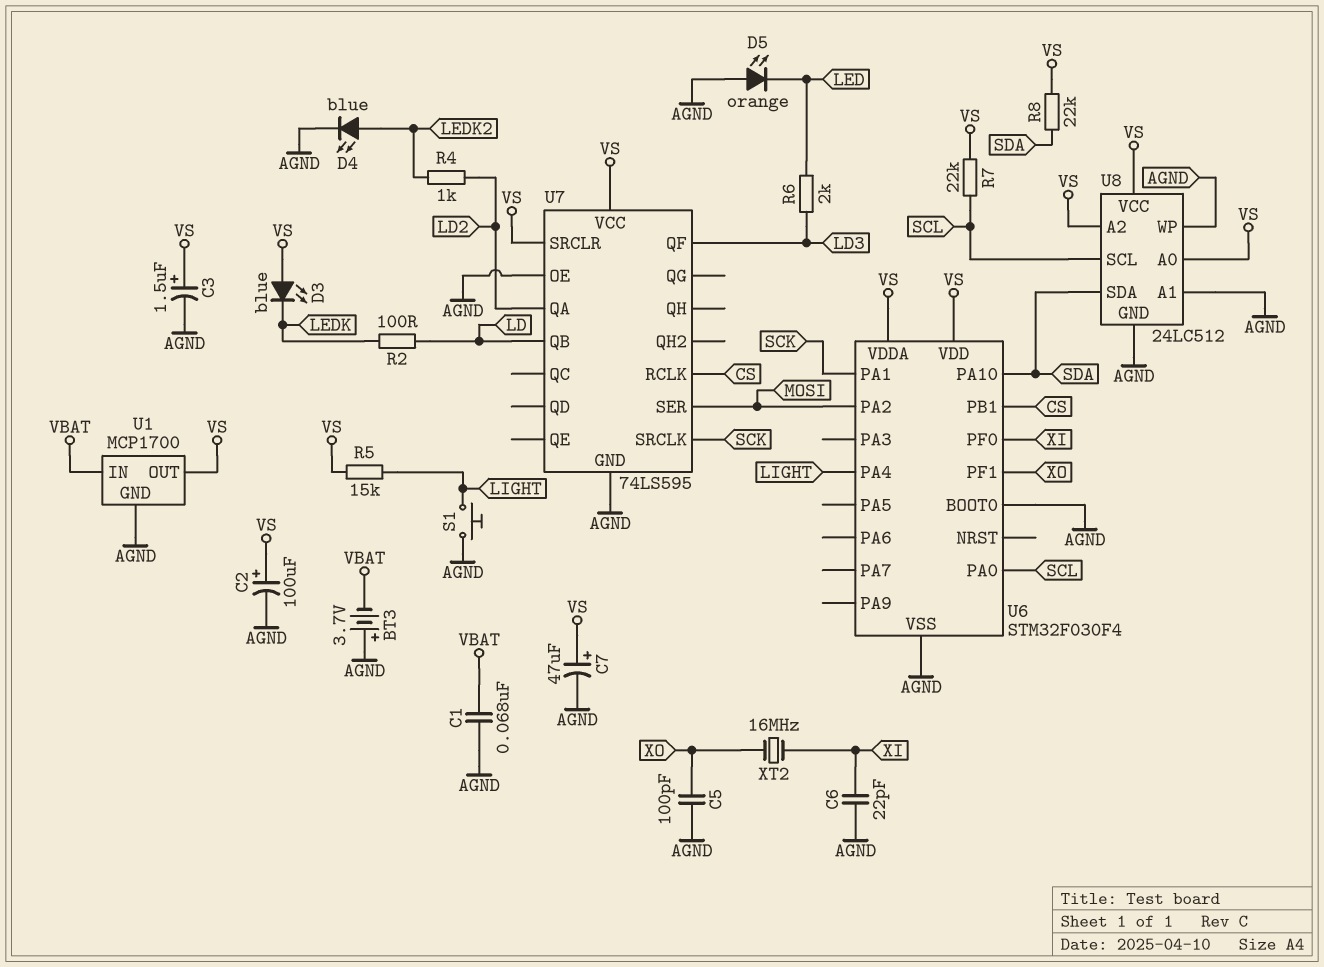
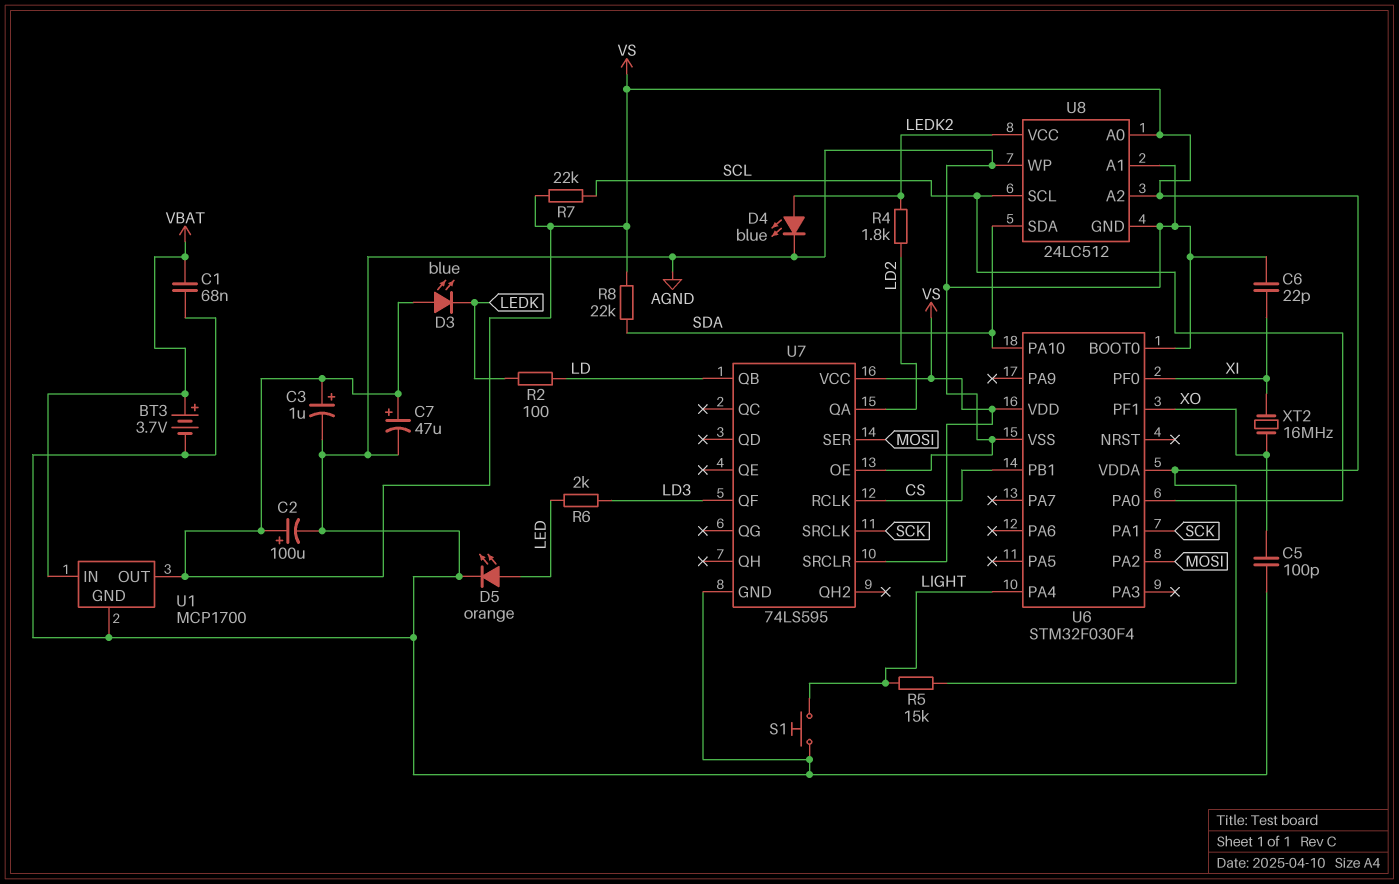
BT3: 3.7V (plus AGND, minus VBAT) -> 3.7V (plus VBAT, minus AGND)
C3: 1.5uF (plus VS, minus AGND) -> 1uF (plus VS, minus AGND)
D5: LED orange (A AGND, K LED) -> LED orange (A LED, K AGND)
R4: 1k (LD2, LEDK2) -> 1.8k (LD2, LEDK2)
U8 pin VCC: VS -> LEDK2

